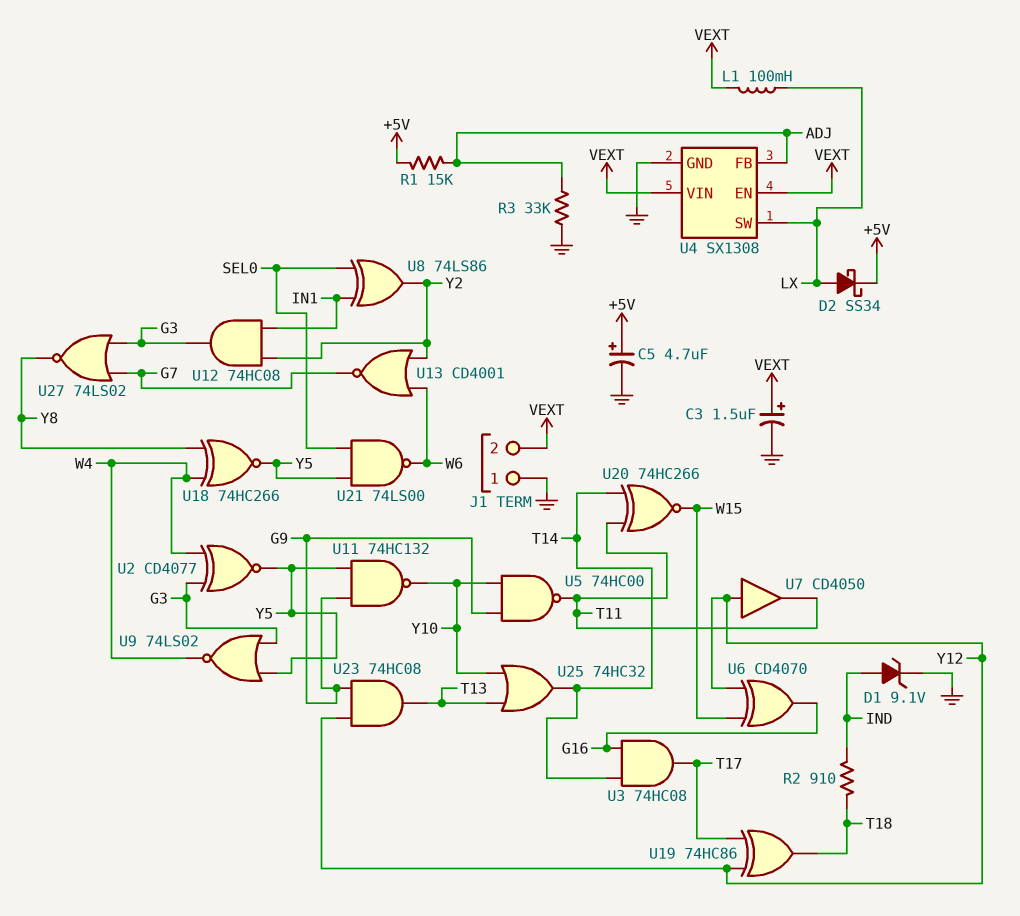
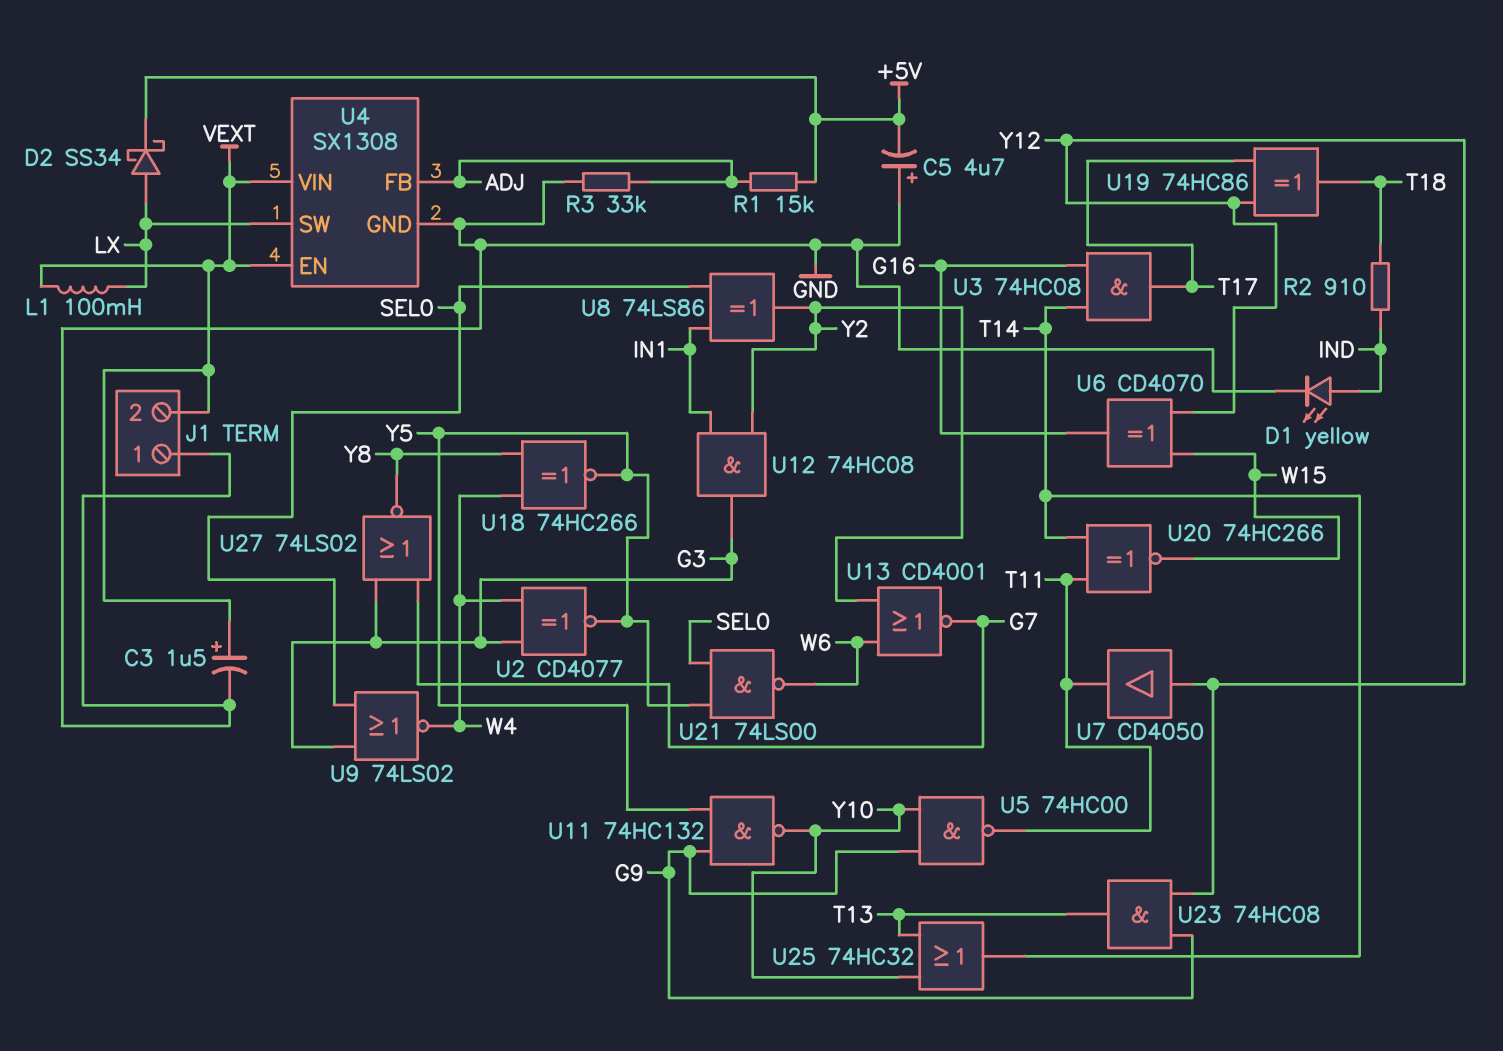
C5: 4.7uF (plus +5V, minus GND) -> 4.7uF (plus GND, minus +5V)
D1: zener 9.1V (A IND, K GND) -> LED yellow (A IND, K GND)
U9: NOR 74LS02 (in G3, in Y5, out W4) -> NOR 74LS02 (in G3, in SEL0, out W4)

